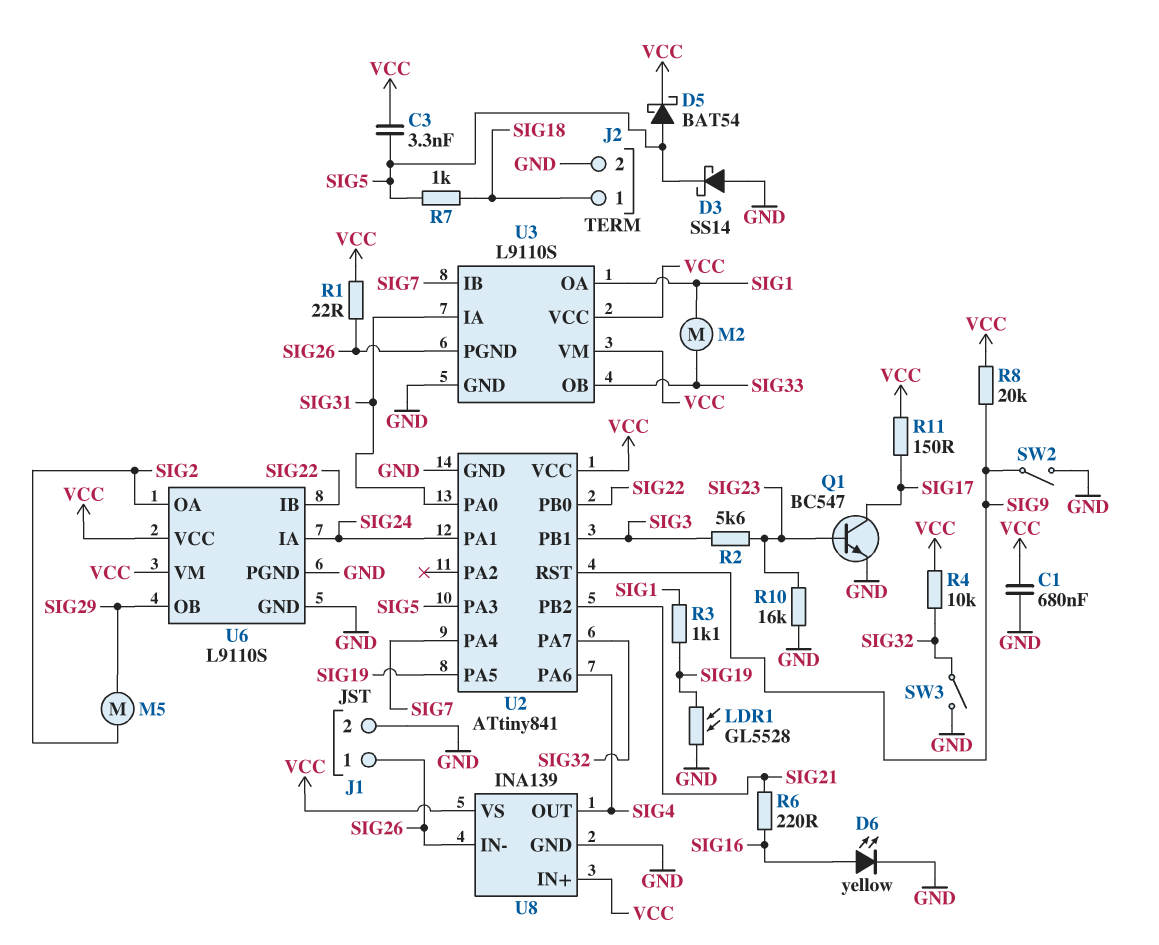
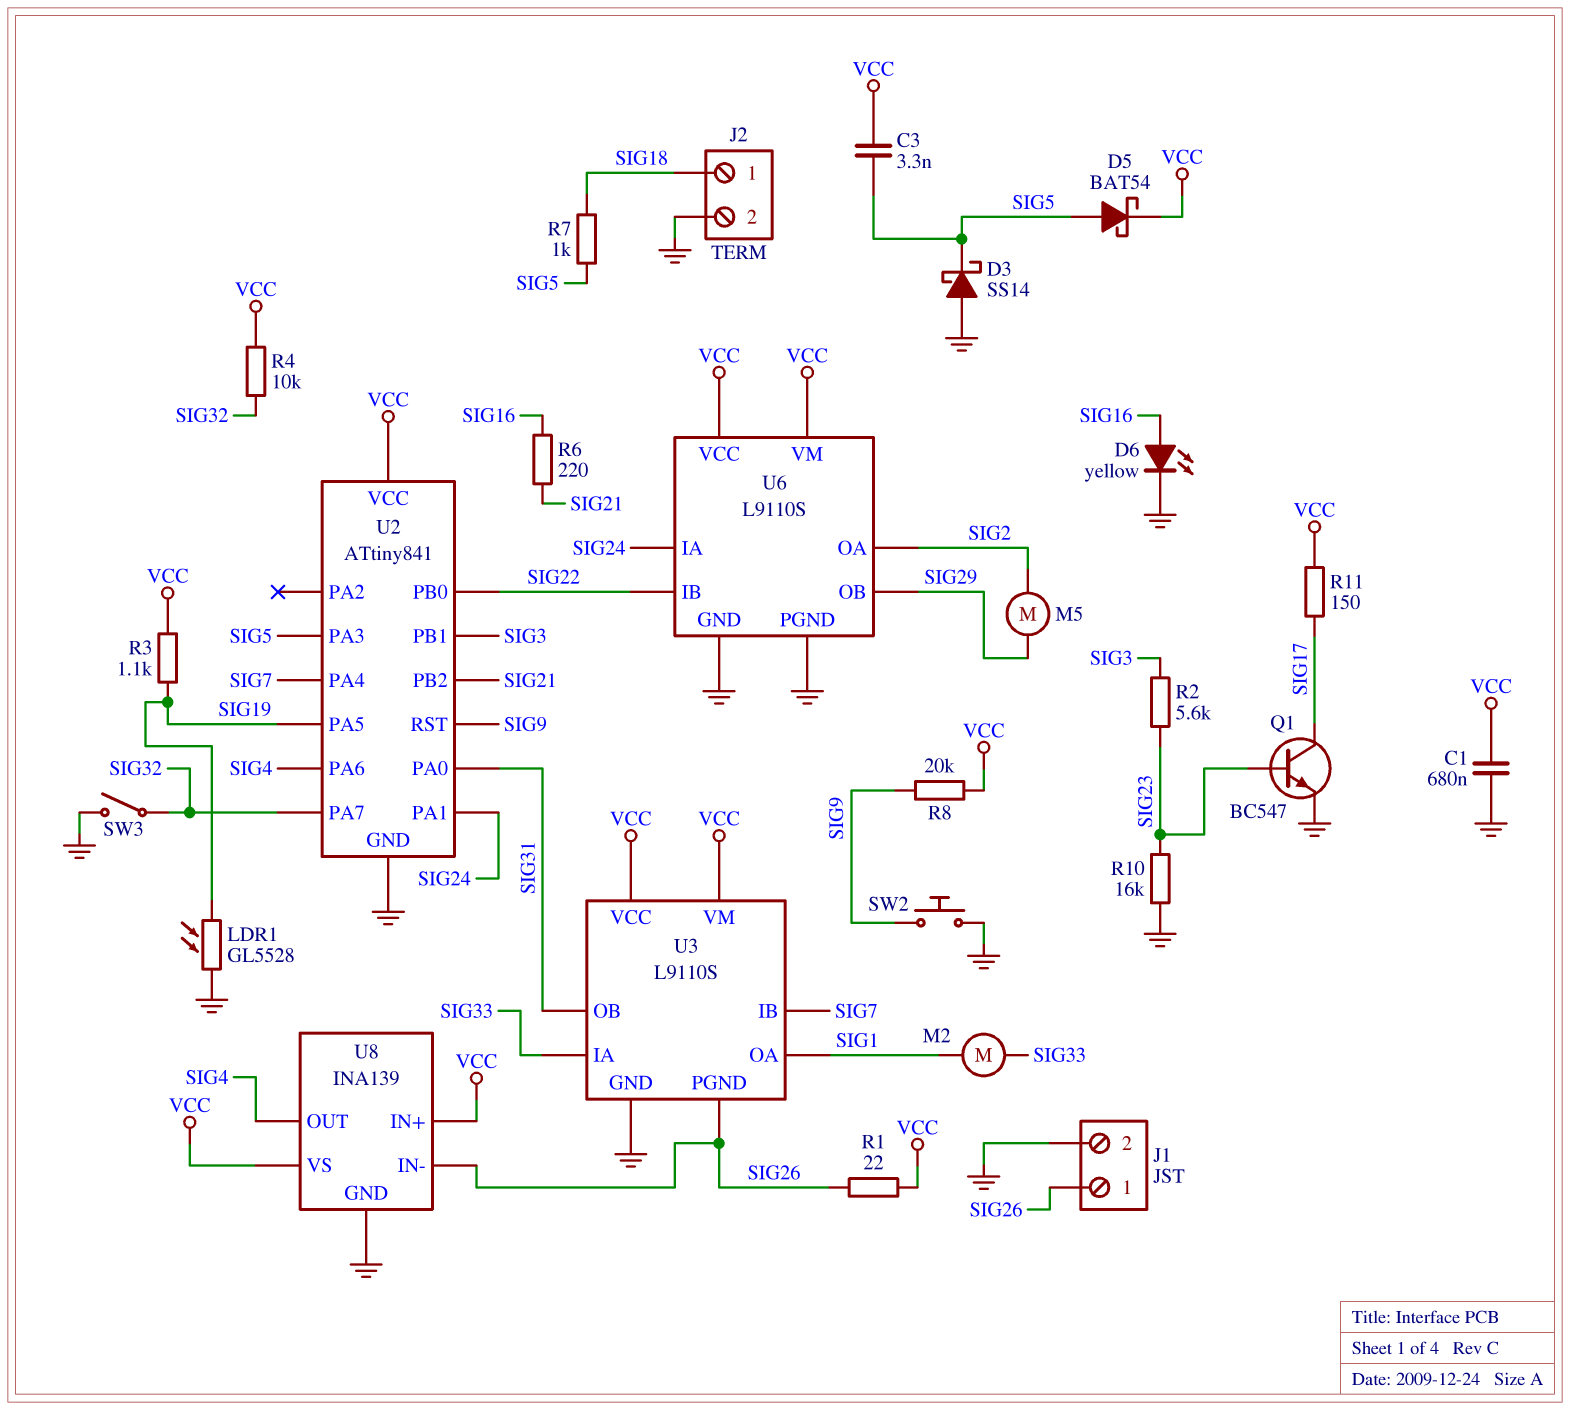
R3: 1.1k (SIG1, SIG19) -> 1.1k (SIG19, VCC)
SW2: switch (GND, SIG9) -> button (GND, SIG9)
U3 pin IA: SIG31 -> SIG33
U3 pin OB: SIG33 -> SIG31

